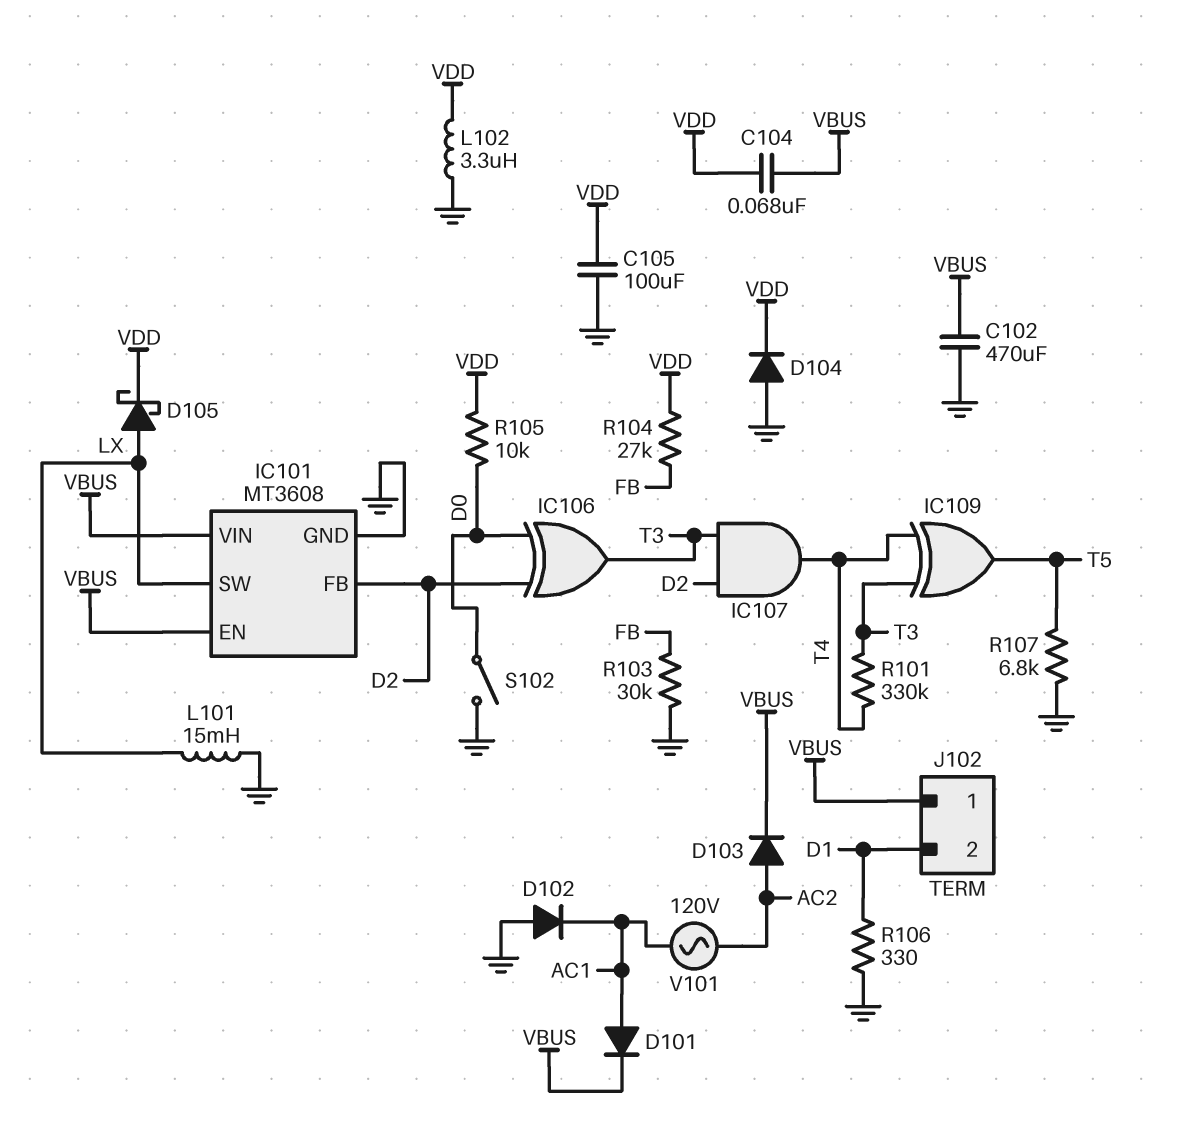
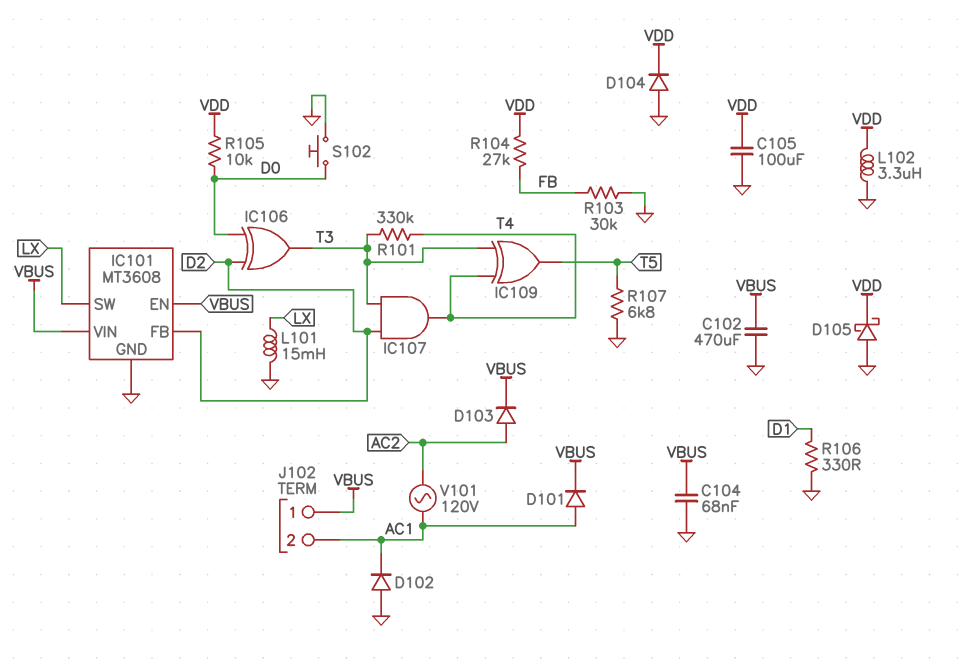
C104: 68nF (VBUS, VDD) -> 68nF (GND, VBUS)
D105: schottky (A LX, K VDD) -> schottky (A GND, K VDD)
J102 pin 2: D1 -> AC1
S102: switch (D0, GND) -> button (D0, GND)

